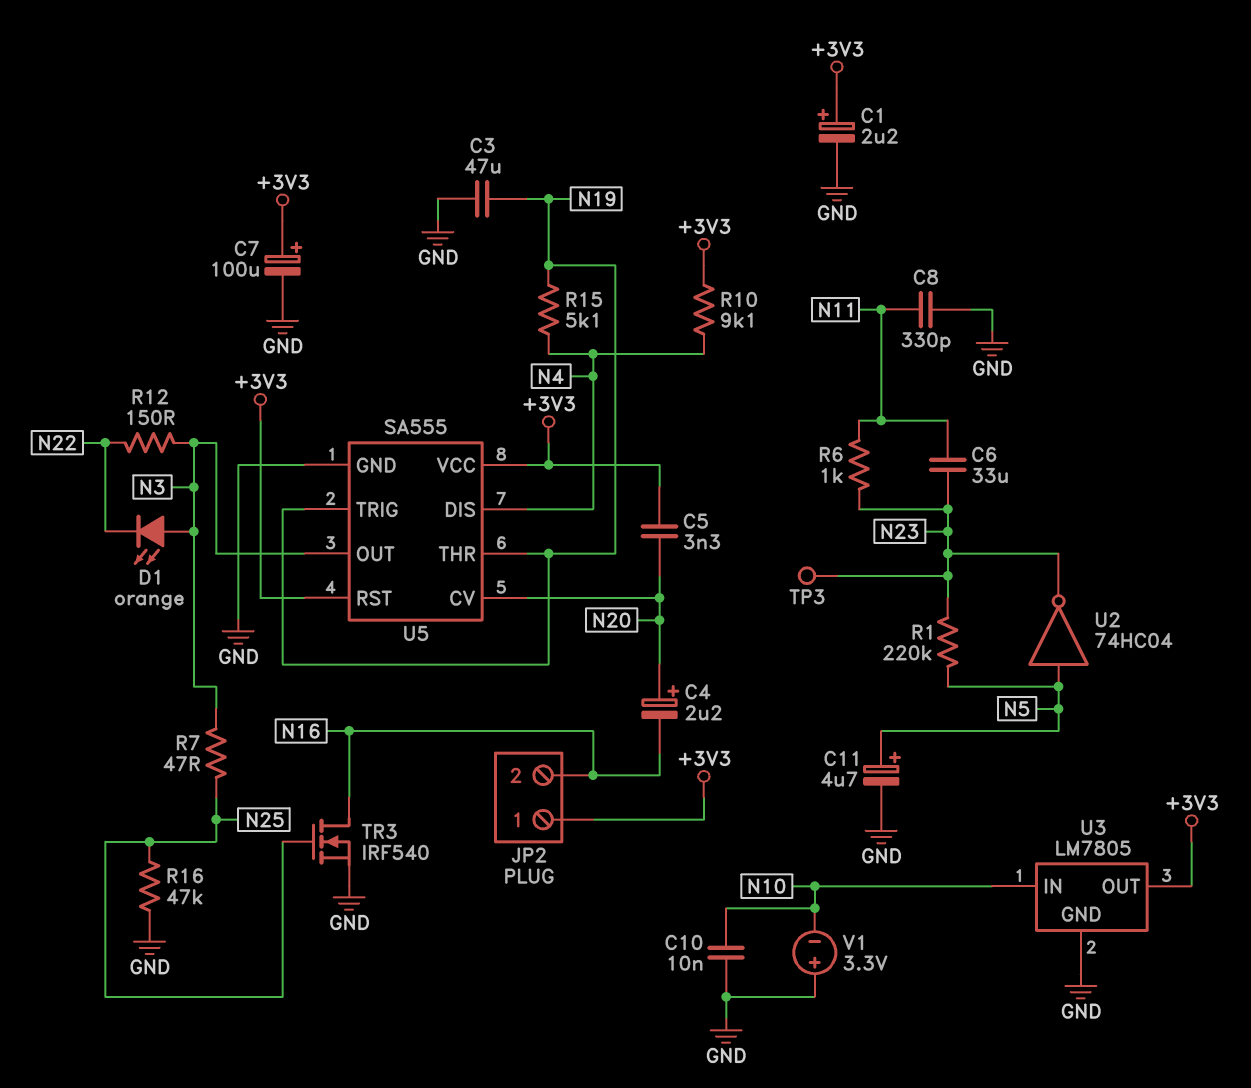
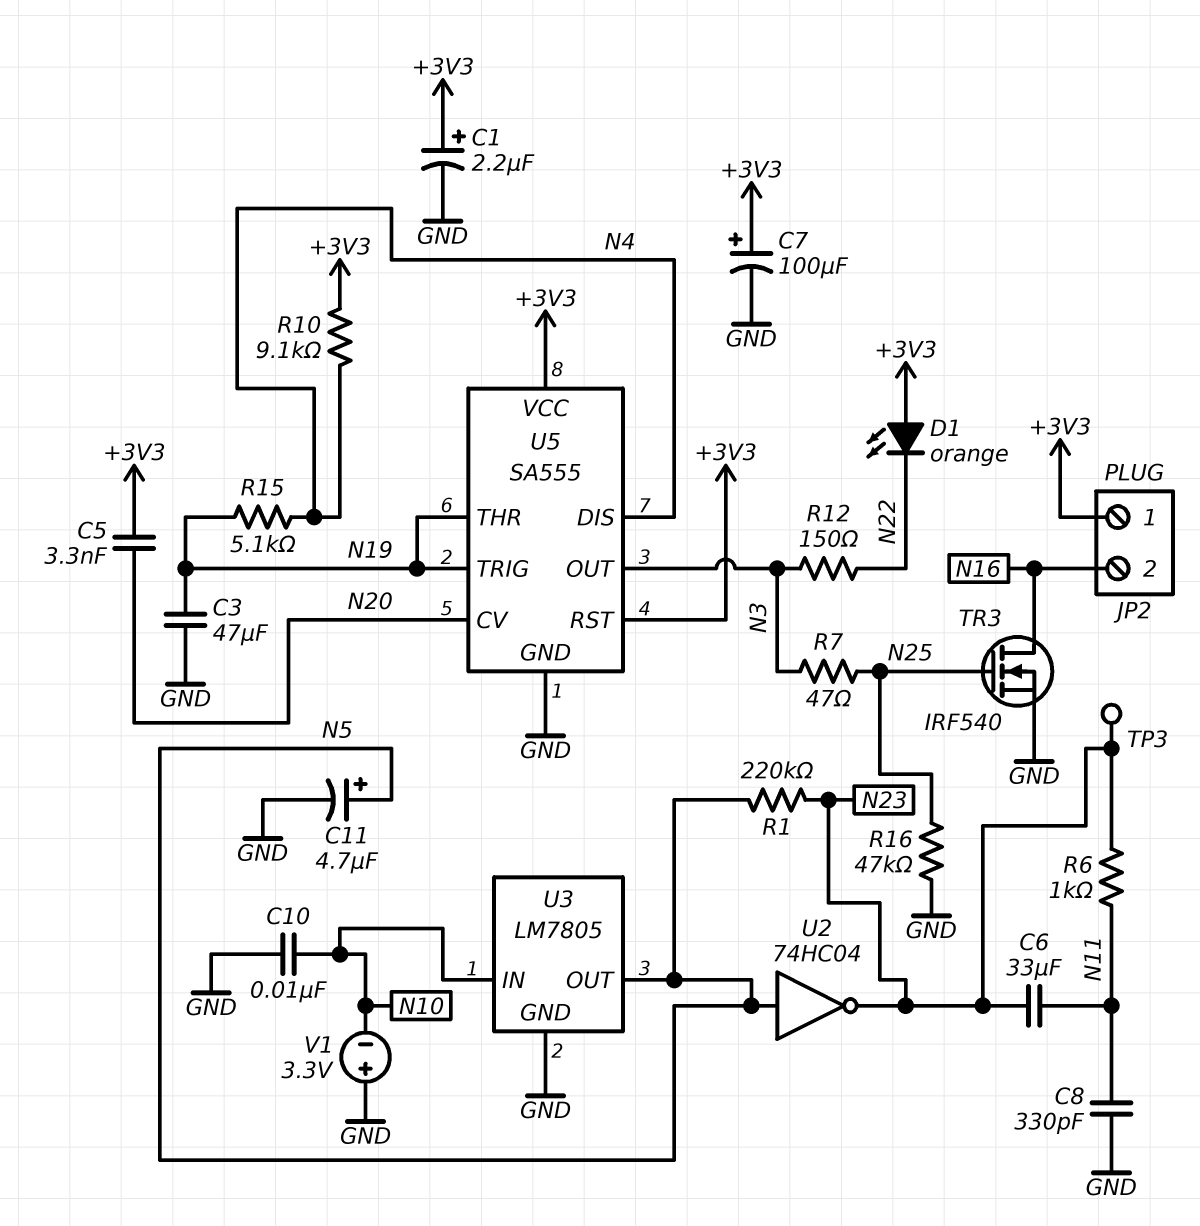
C4: 2.2uF (plus N20, minus N16) -> none
D1: LED orange (A N3, K N22) -> LED orange (A +3V3, K N22)
U3 pin OUT: +3V3 -> N5

